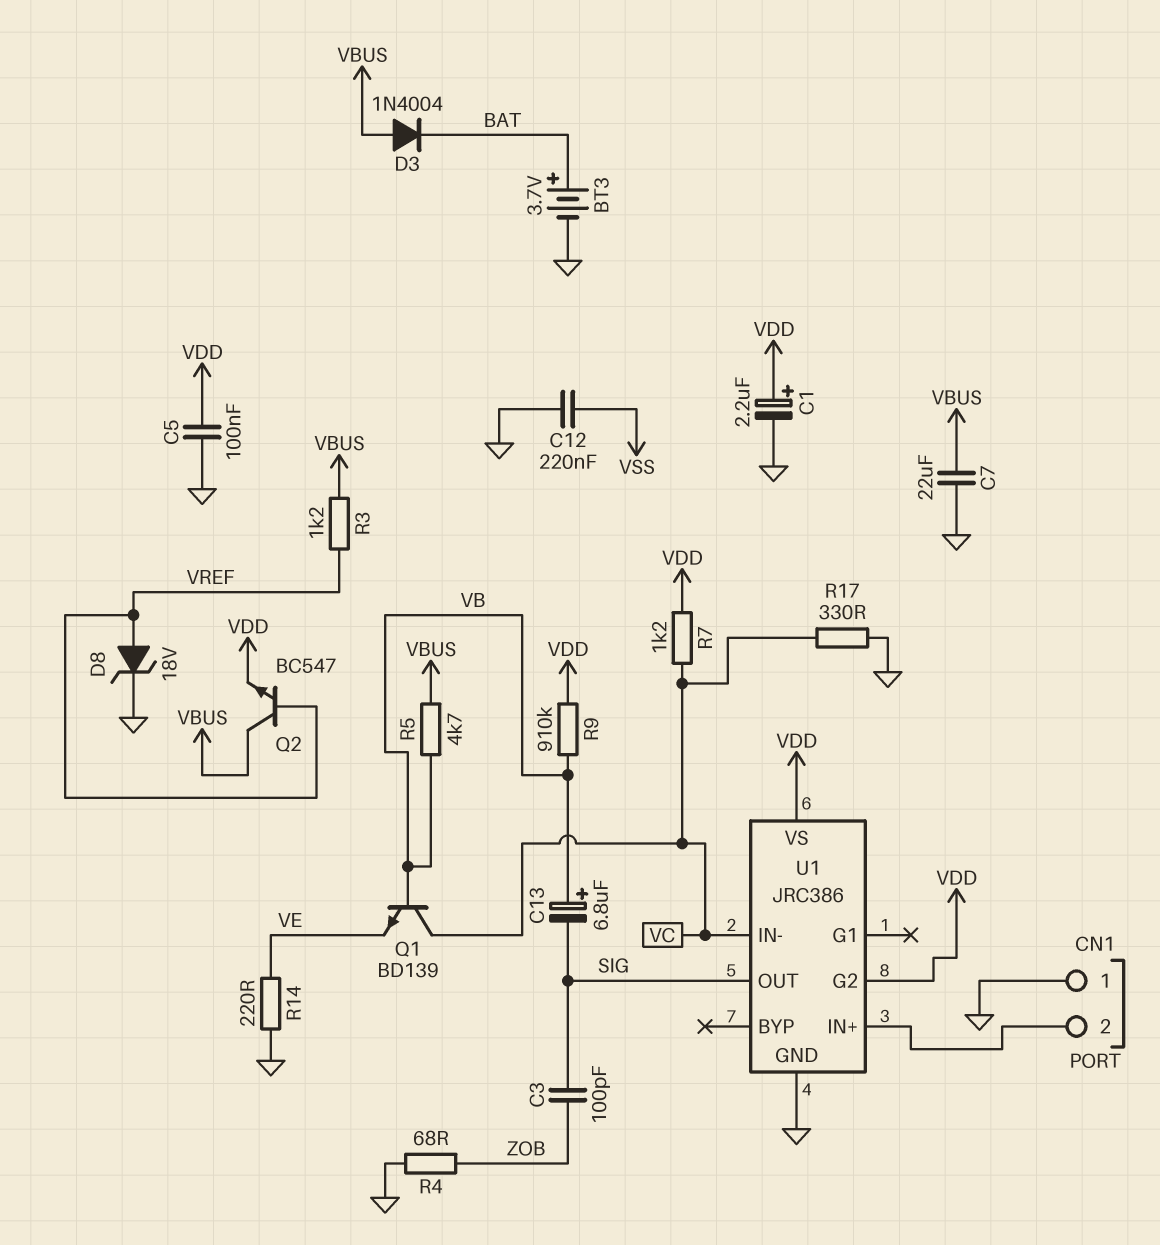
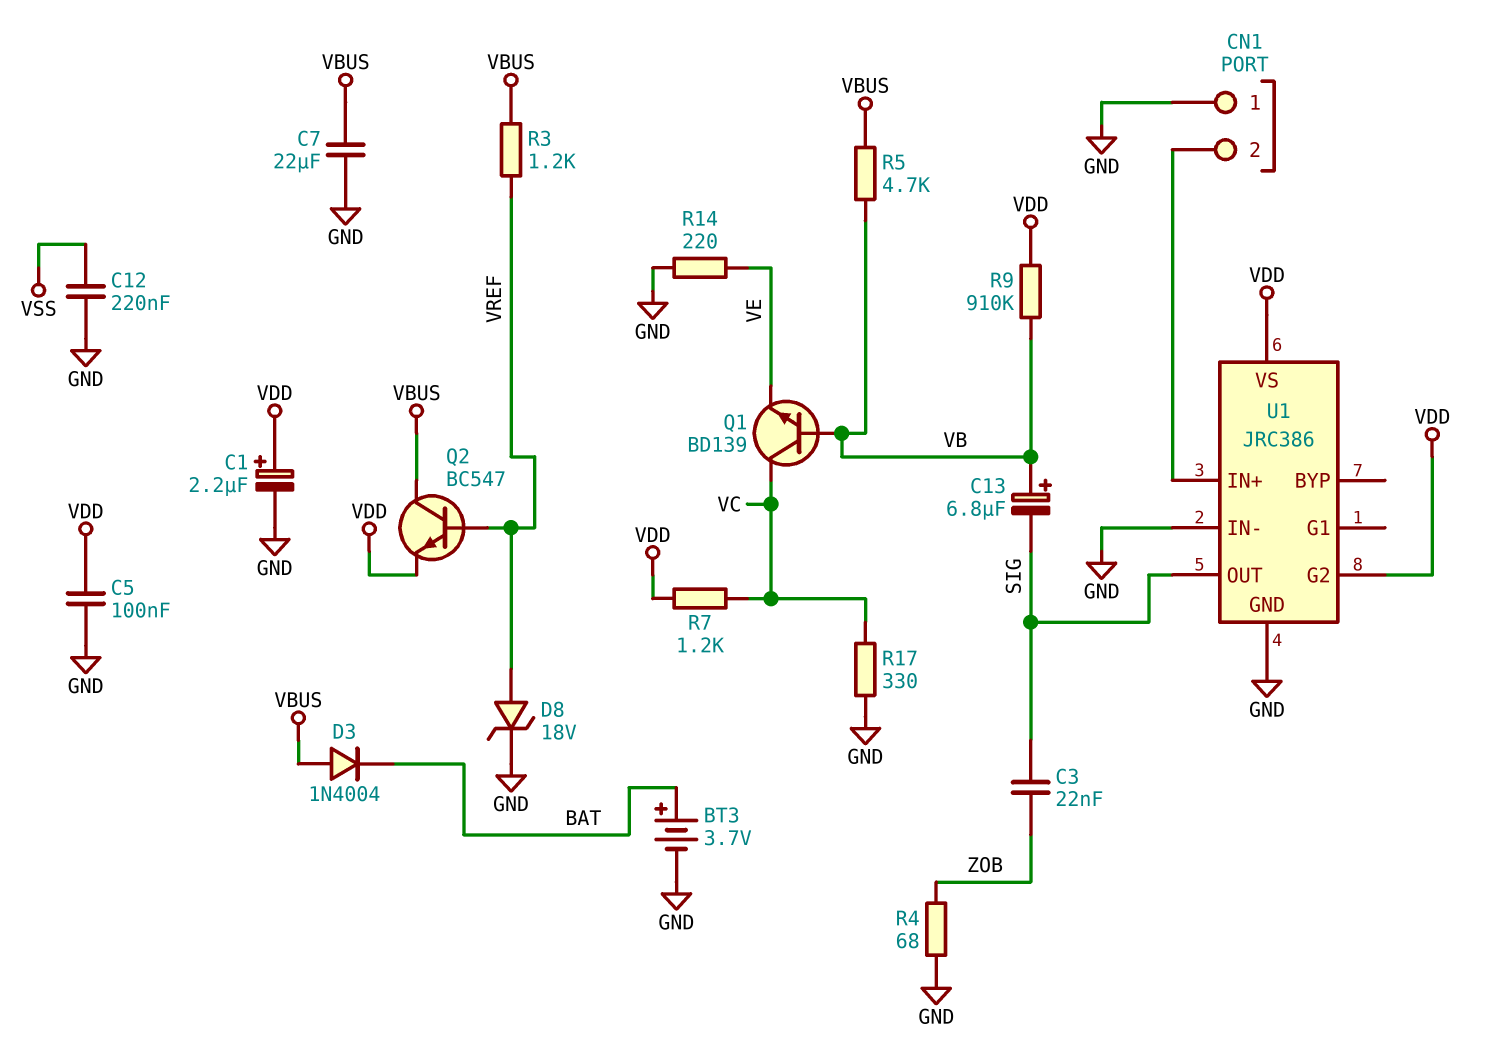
C3: 100pF (SIG, ZOB) -> 22nF (SIG, ZOB)
U1 pin IN-: VC -> GND

